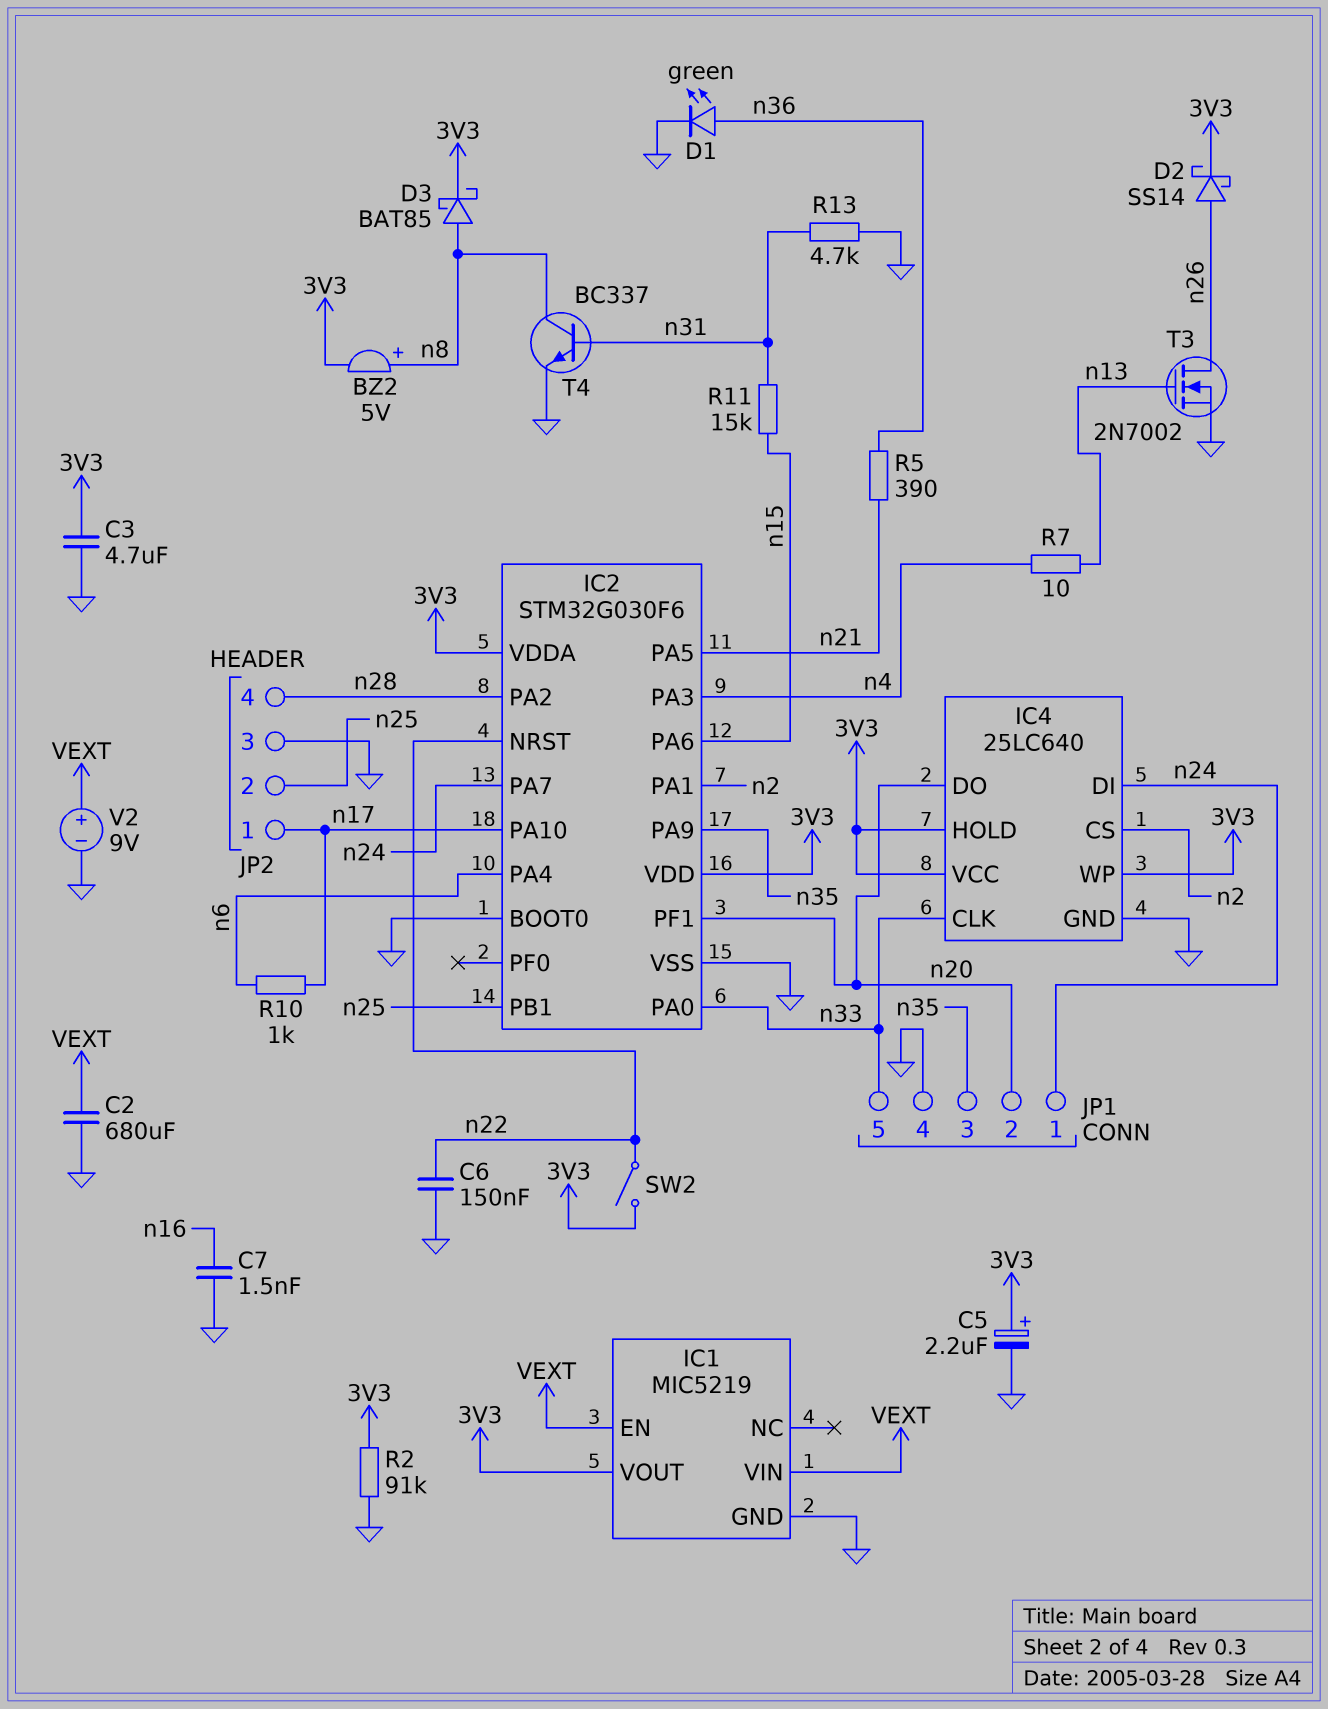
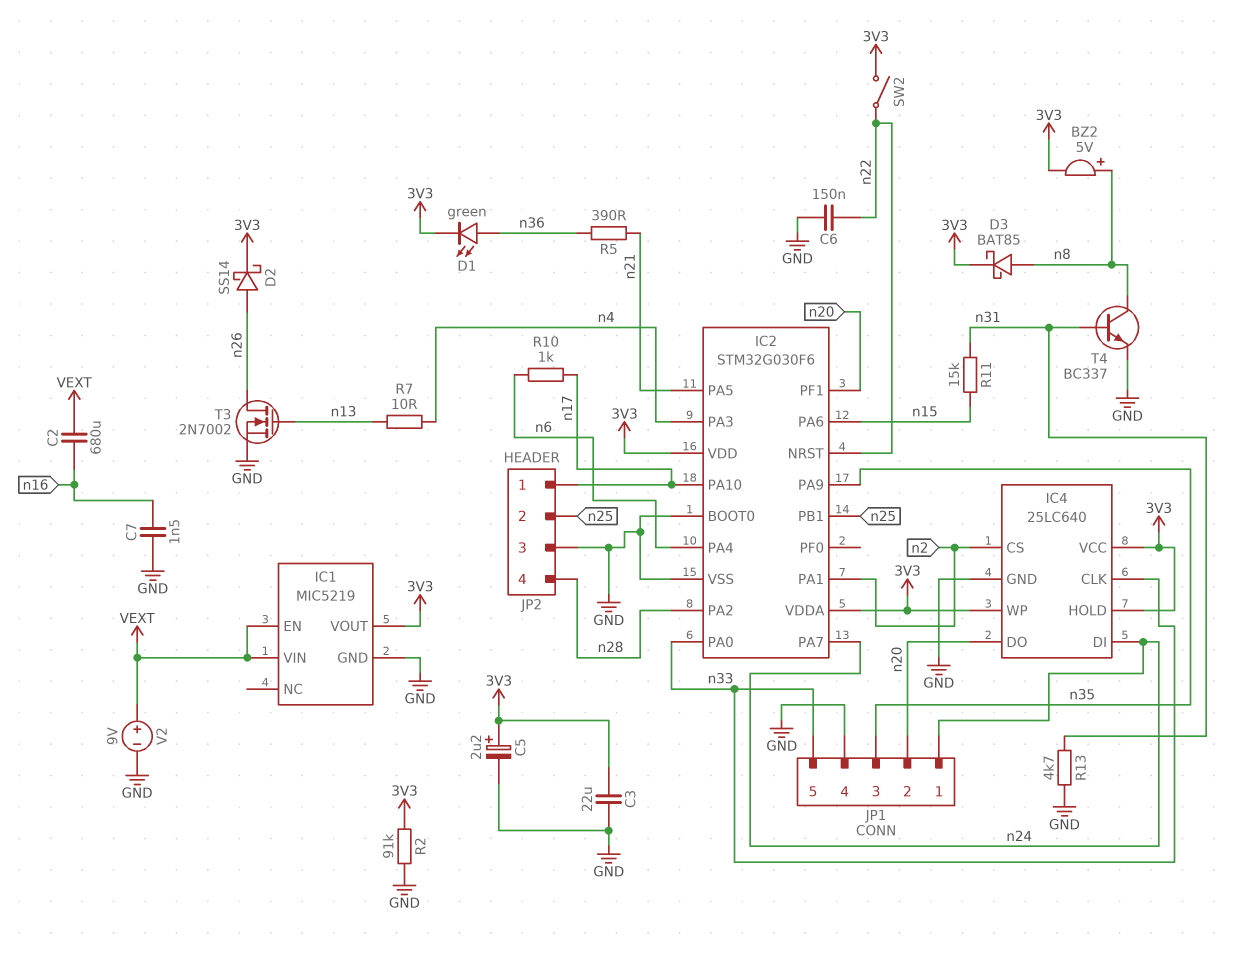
C2: 680uF (GND, VEXT) -> 680uF (VEXT, n16)
C3: 4.7uF (3V3, GND) -> 22uF (3V3, GND)
D1: LED green (A n36, K GND) -> LED green (A n36, K 3V3)

